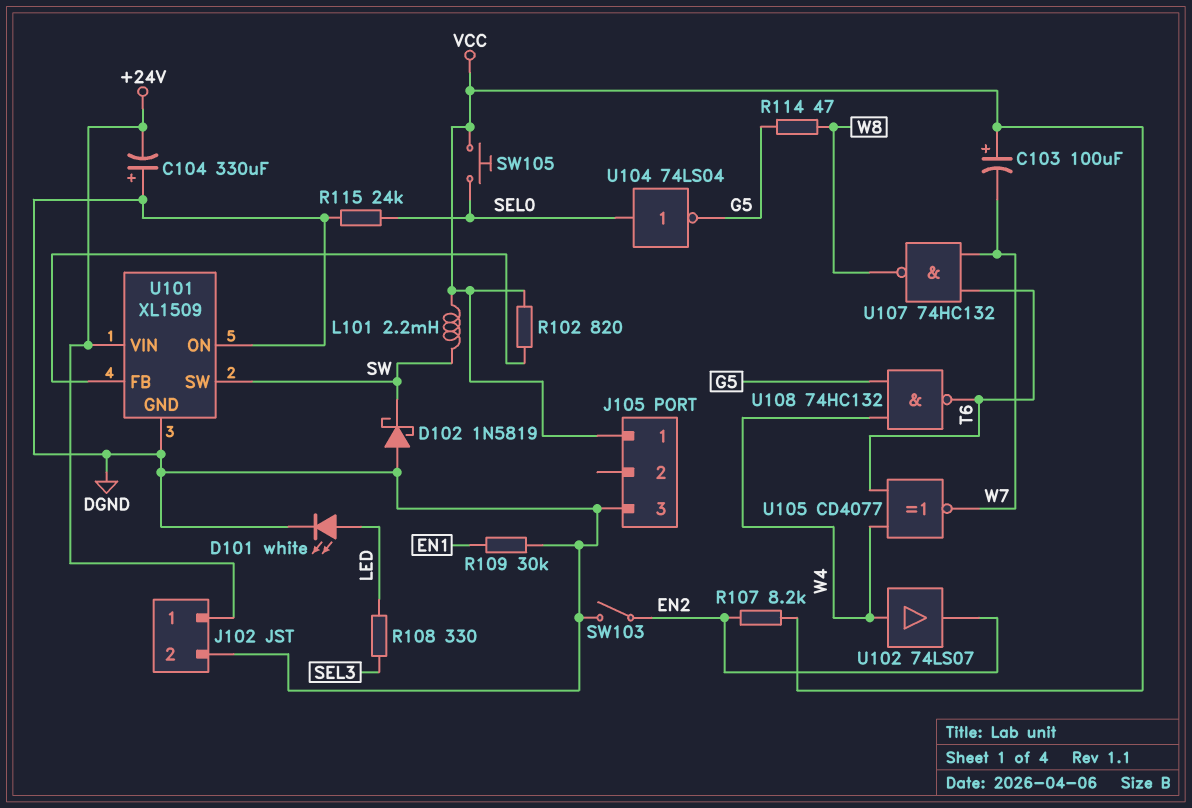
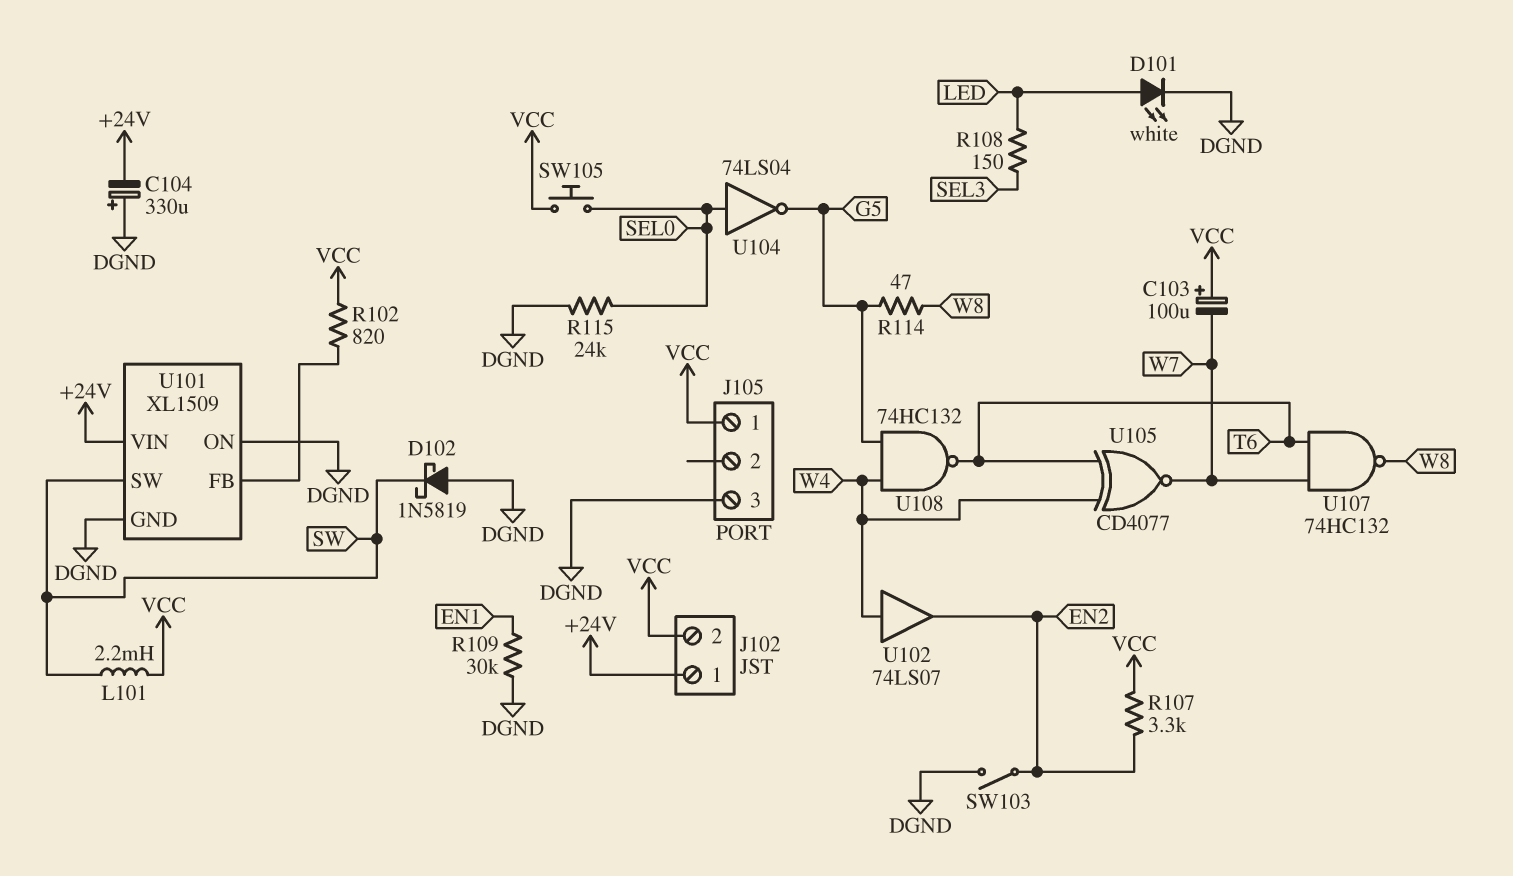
J102 pin 2: DGND -> VCC
R107: 8.2k (EN2, VCC) -> 3.3k (EN2, VCC)
R108: 330 (LED, SEL3) -> 150 (LED, SEL3)

